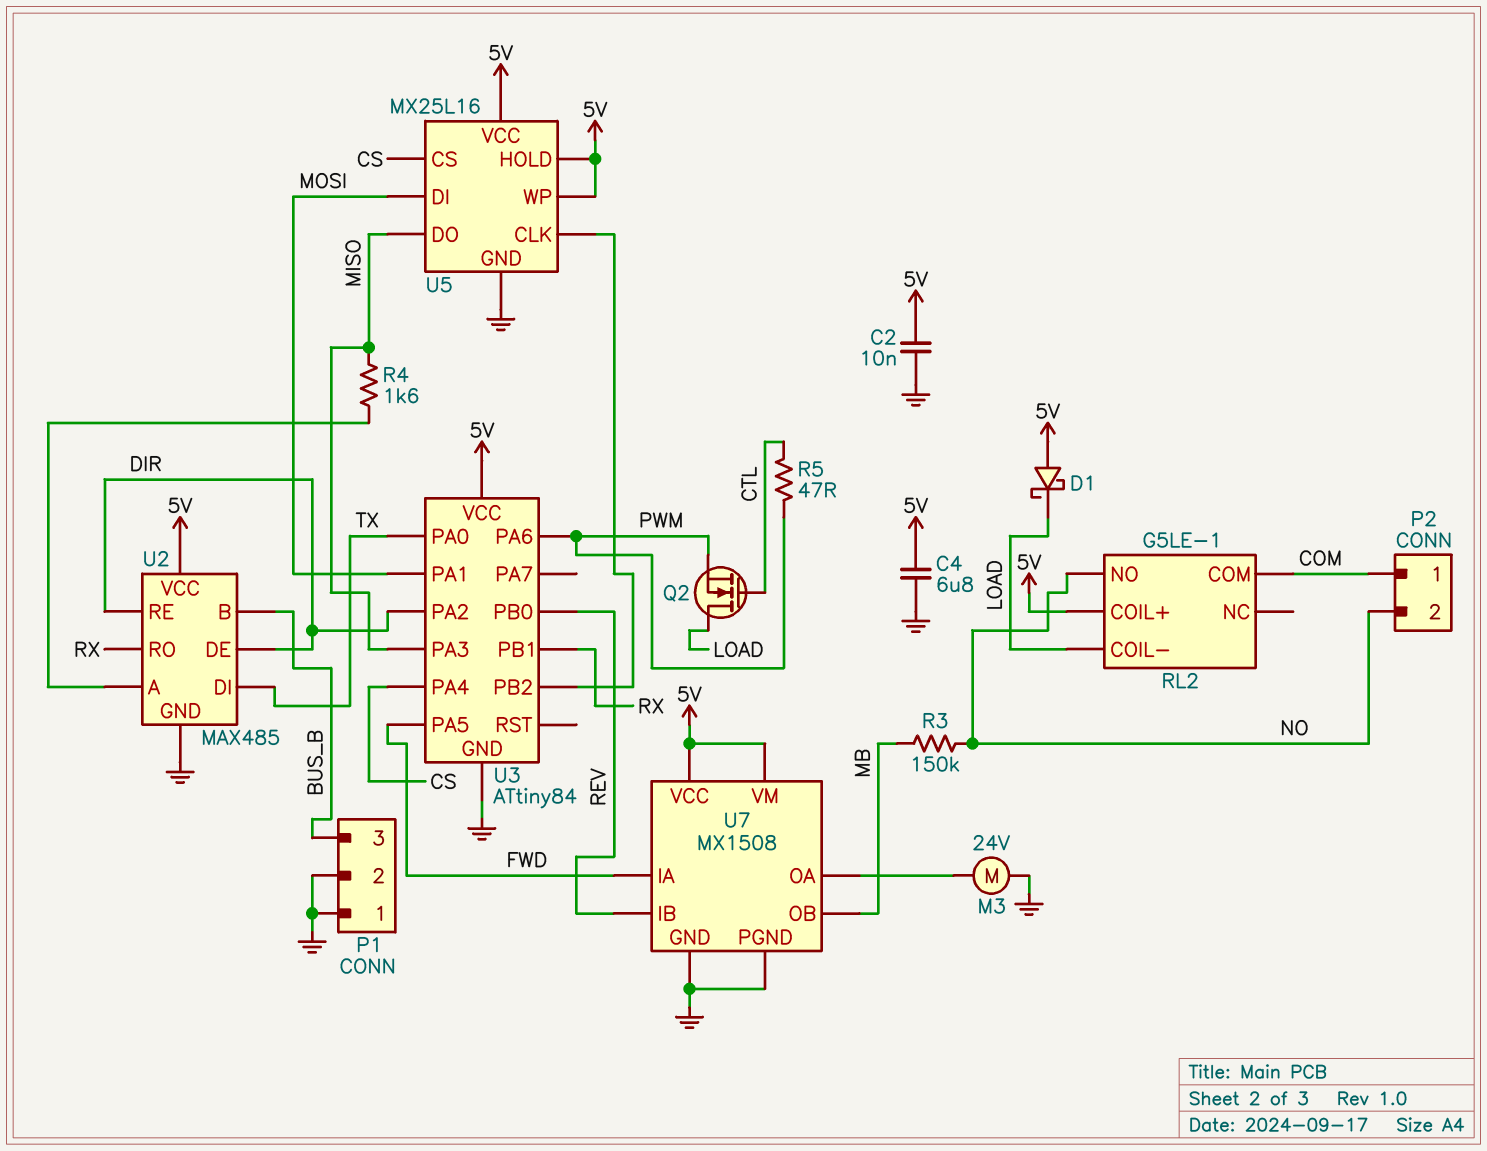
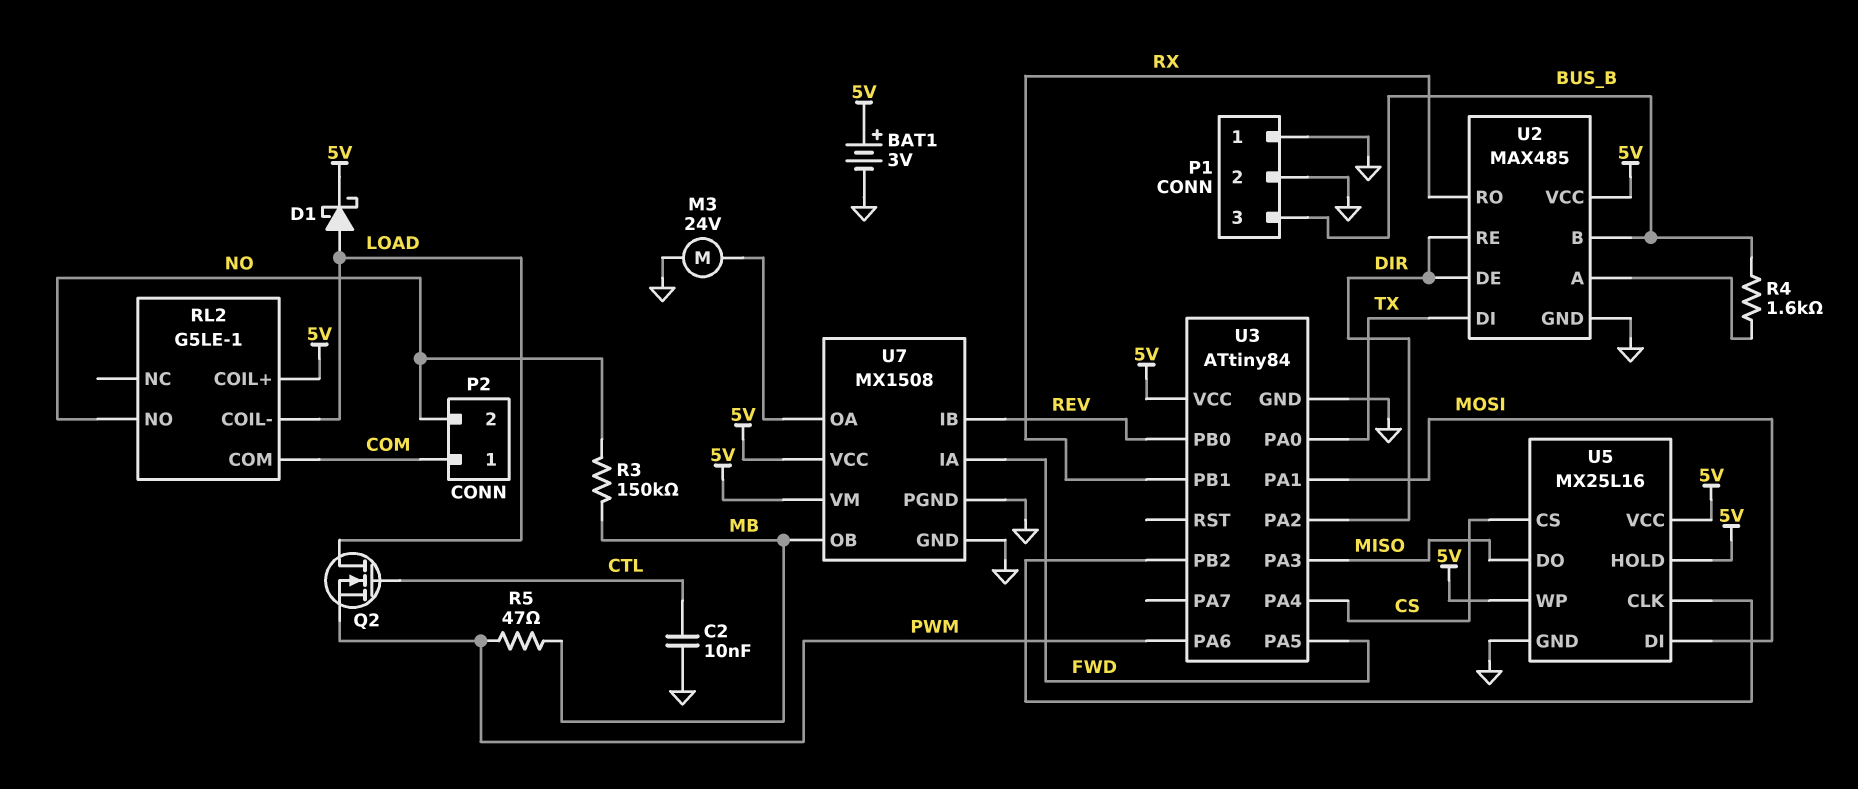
BAT1: none -> 3V (plus 5V, minus GND)
C2: 10nF (5V, GND) -> 10nF (CTL, GND)
C4: 6.8uF (5V, GND) -> none
D1: schottky (A 5V, K LOAD) -> schottky (A LOAD, K 5V)
R4: 1.6k (MISO, U2/A) -> 1.6k (BUS_B, U2/A)
R5: 47 (CTL, PWM) -> 47 (MB, PWM)

